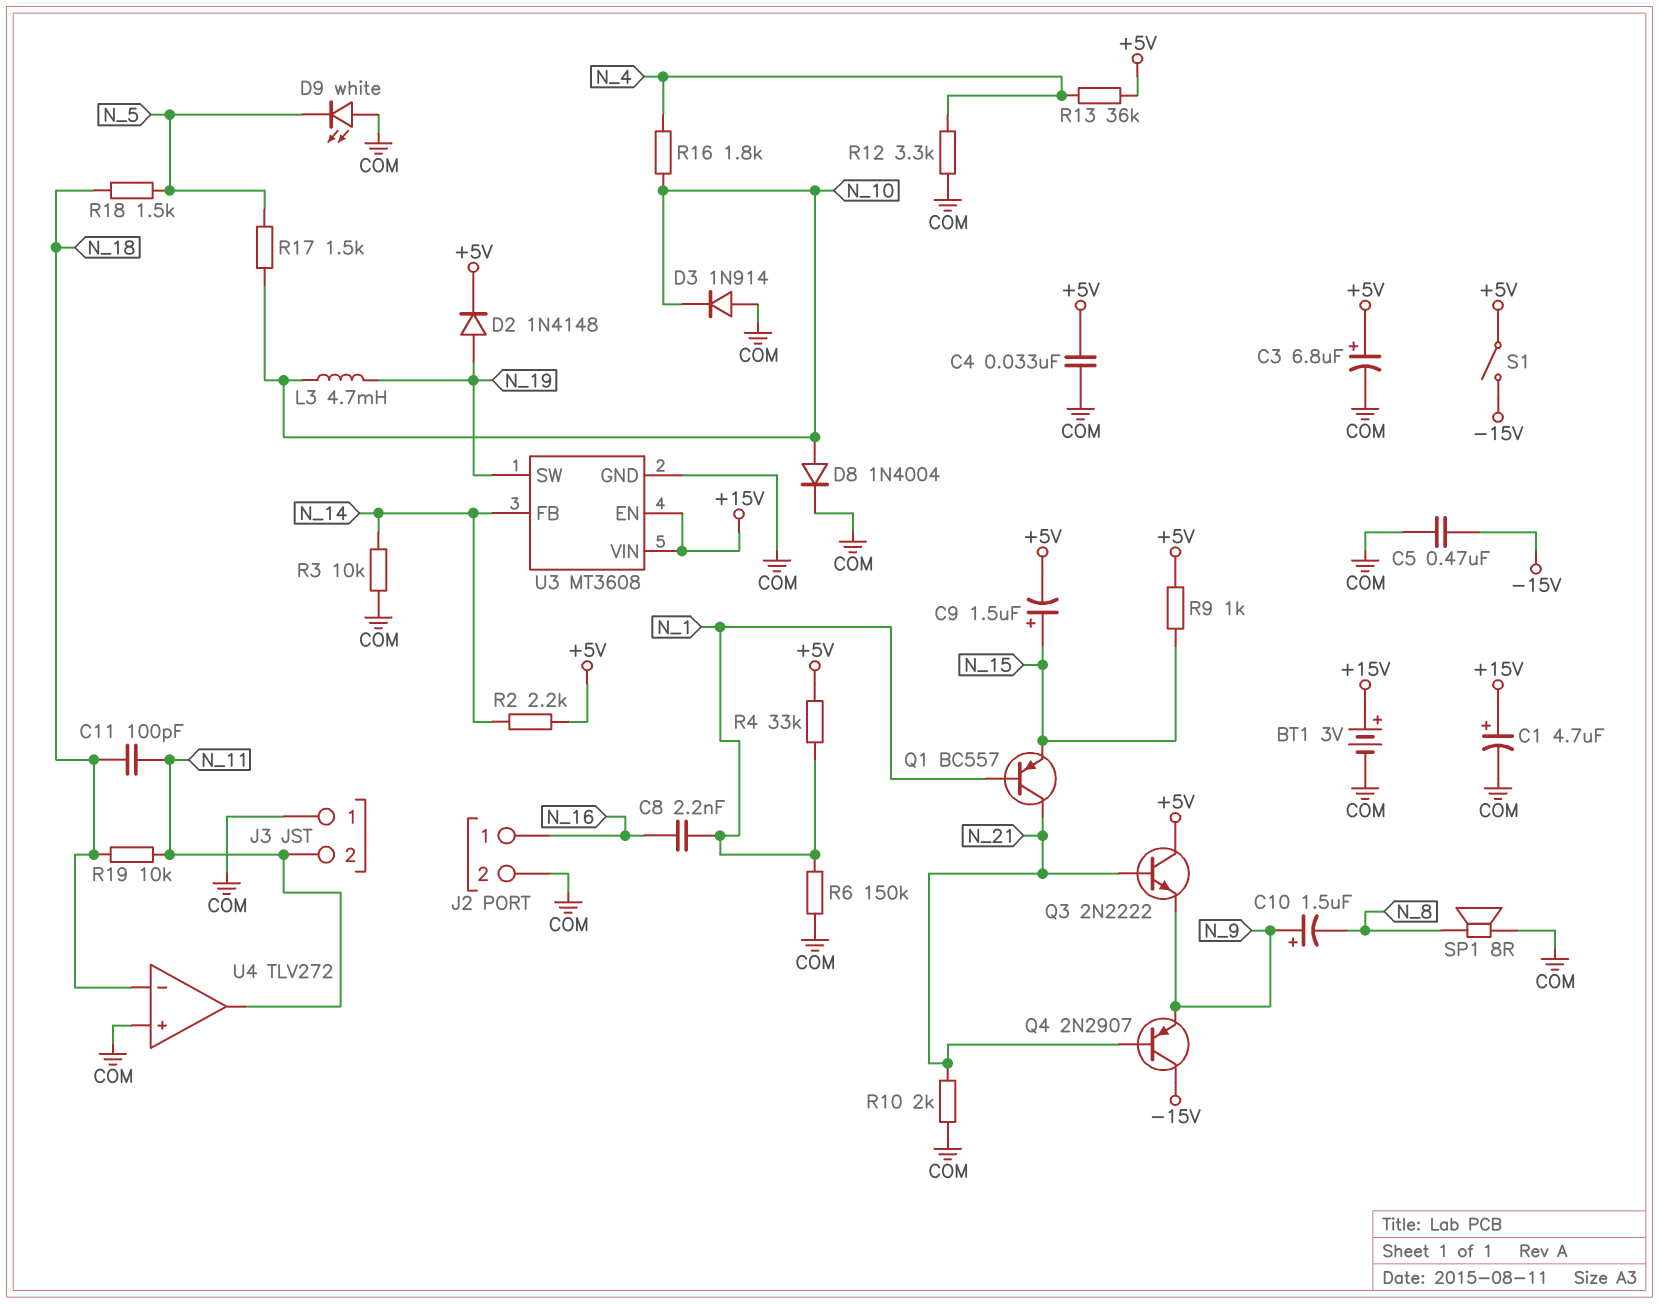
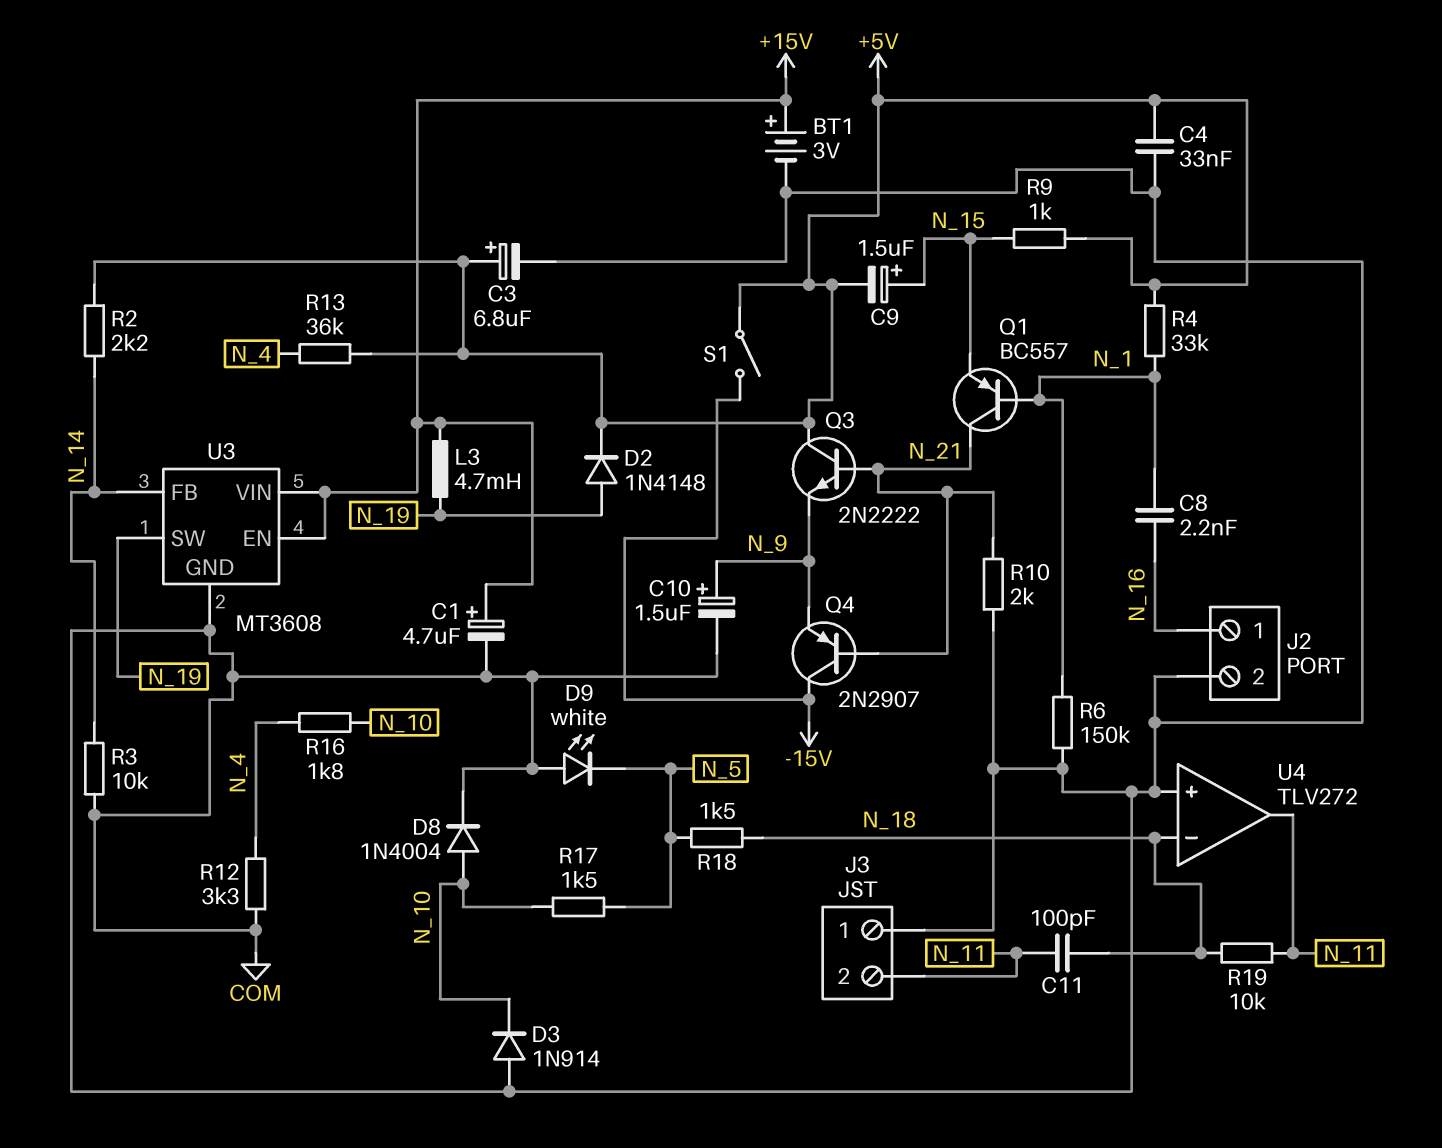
C5: 470nF (-15V, COM) -> none
C10: 1.5uF (plus N_9, minus N_8) -> 1.5uF (plus N_9, minus COM)
L3: 4.7mH (N_10, N_19) -> 4.7mH (+15V, N_19)
SP1: speaker 8R (COM, N_8) -> none

